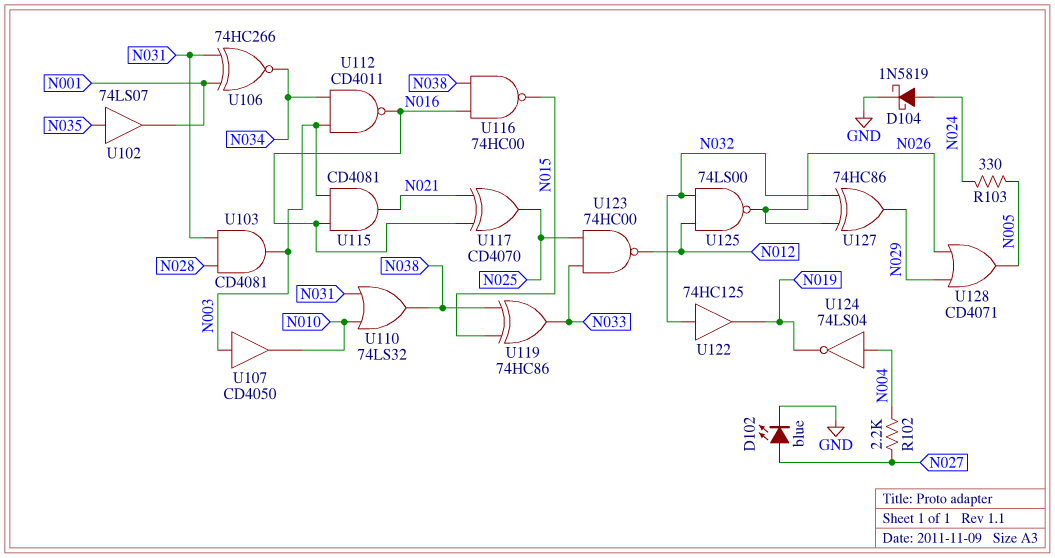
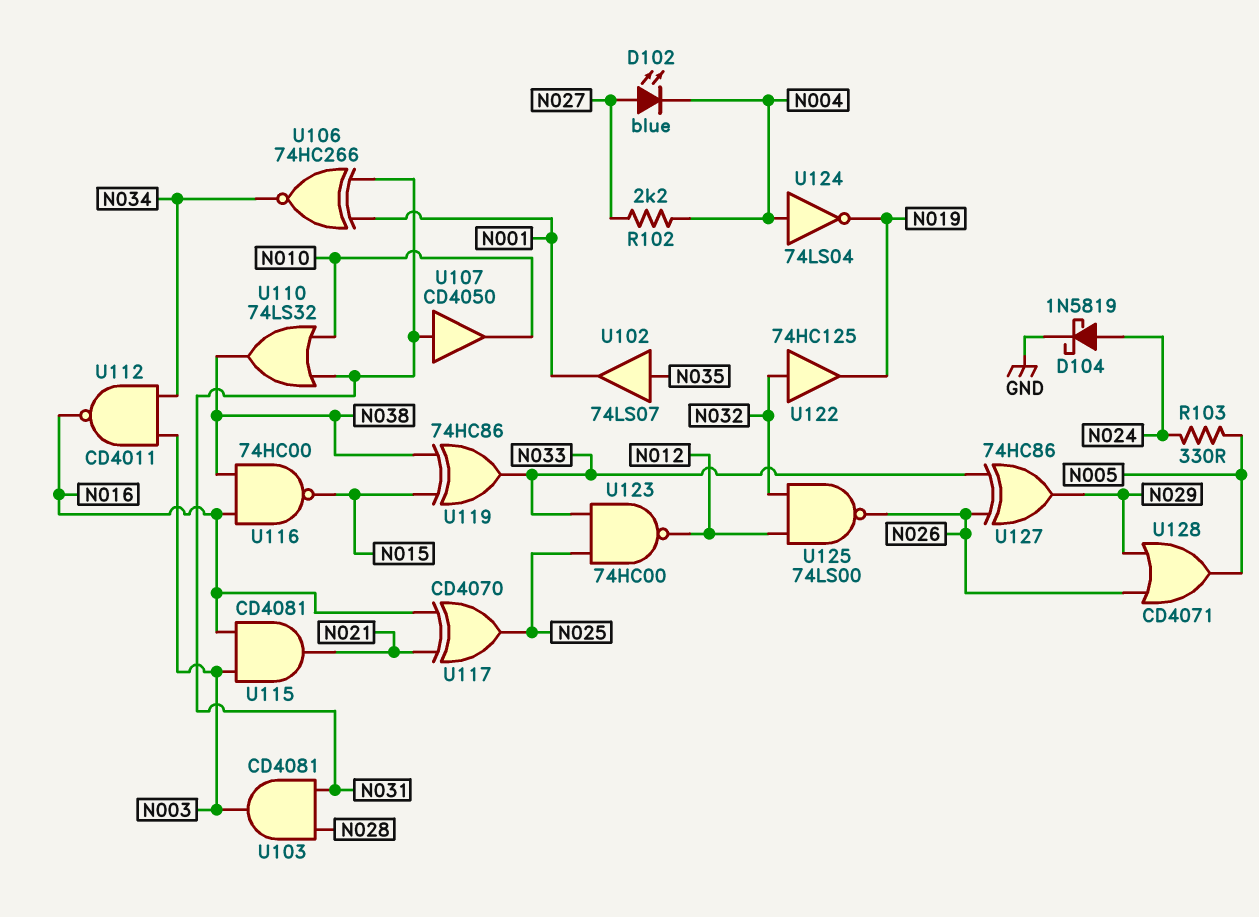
D102: LED blue (A N027, K GND) -> LED blue (A N027, K N004)
U107: buffer CD4050 (in N003, out N010) -> buffer CD4050 (in N031, out N010)
U127: XOR 74HC86 (in N026, in N032, out N029) -> XOR 74HC86 (in N026, in N033, out N029)

